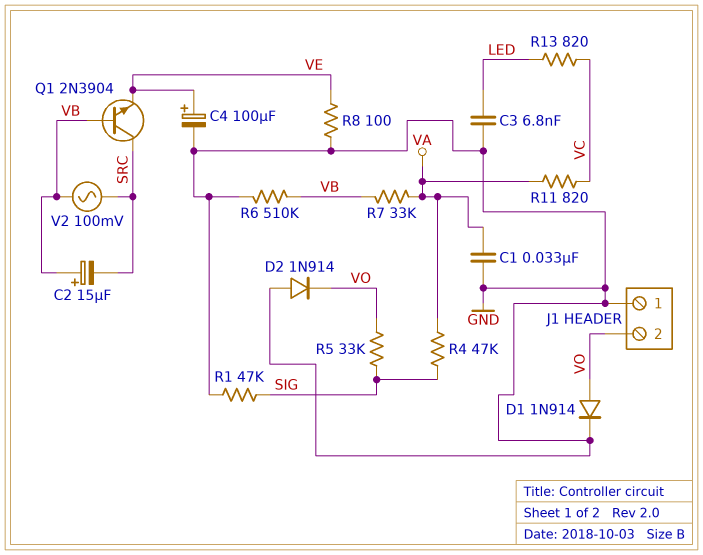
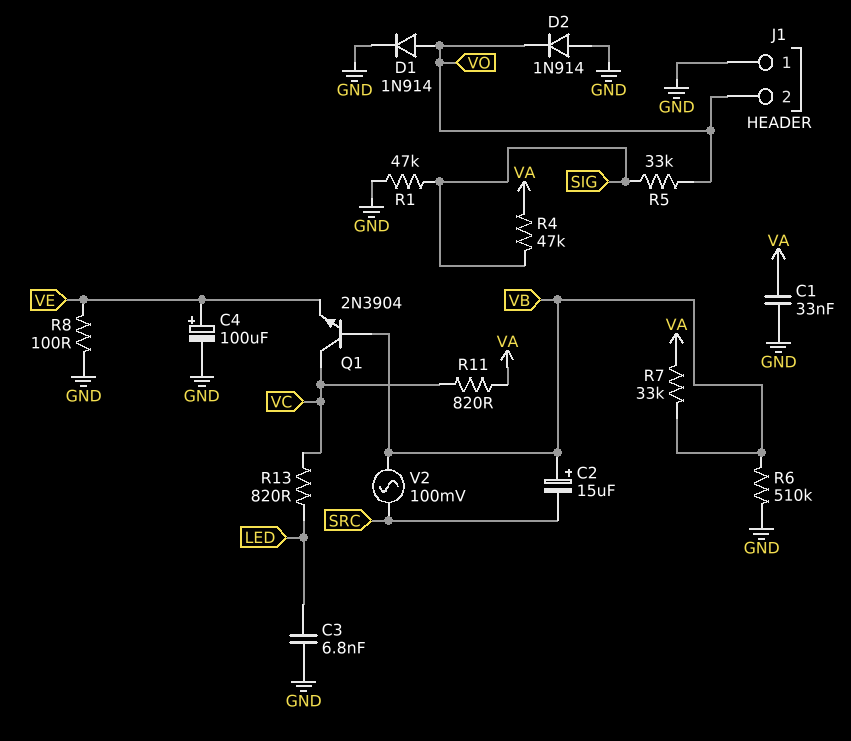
Q1: NPN 2N3904 (B VB, C SRC, E VE) -> NPN 2N3904 (B VB, C VC, E VE)

